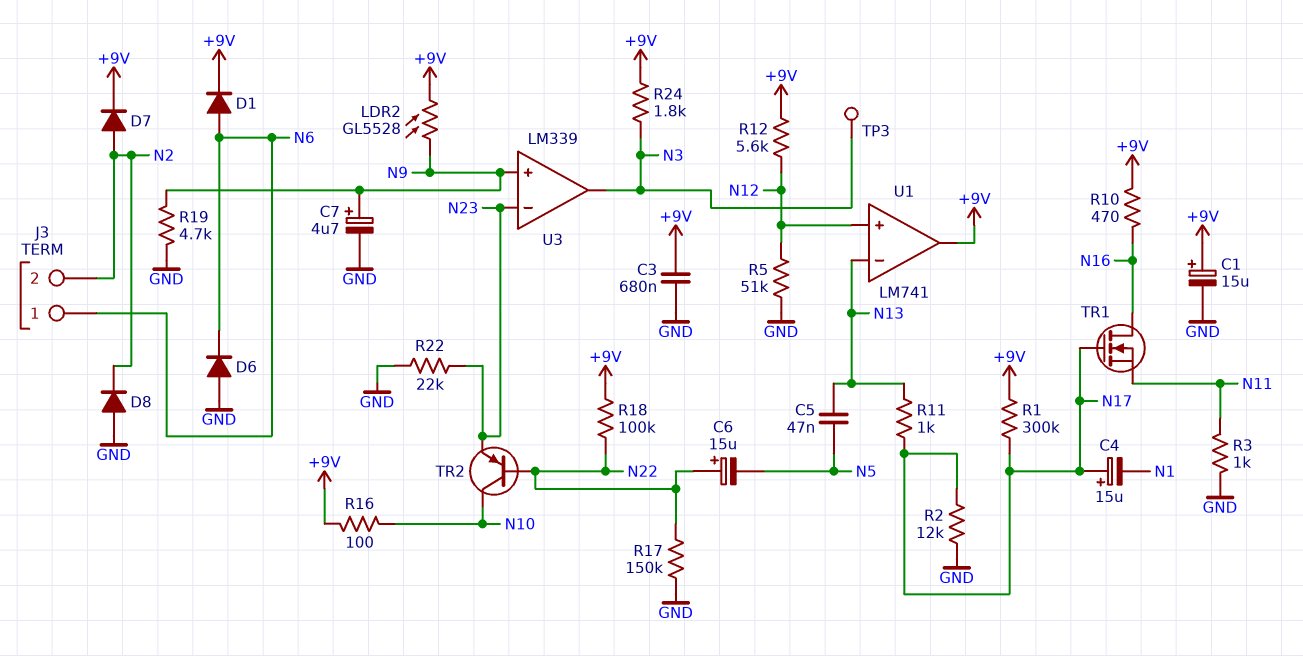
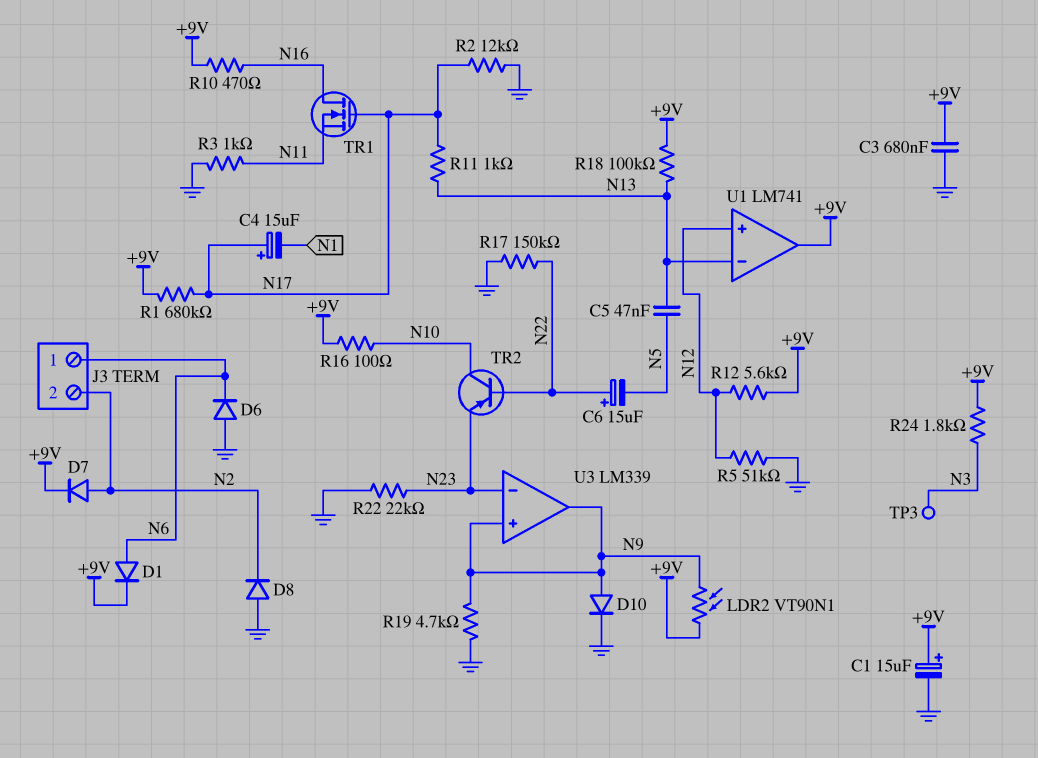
C7: 4.7uF (plus N9, minus GND) -> none
D10: none -> diode (A N9, K GND)
LDR2: GL5528 (+9V, N9) -> VT90N1 (+9V, N9)
R1: 300k (+9V, N17) -> 680k (+9V, N17)
R18: 100k (+9V, N22) -> 100k (+9V, N13)
U3 pin out: N3 -> N9

